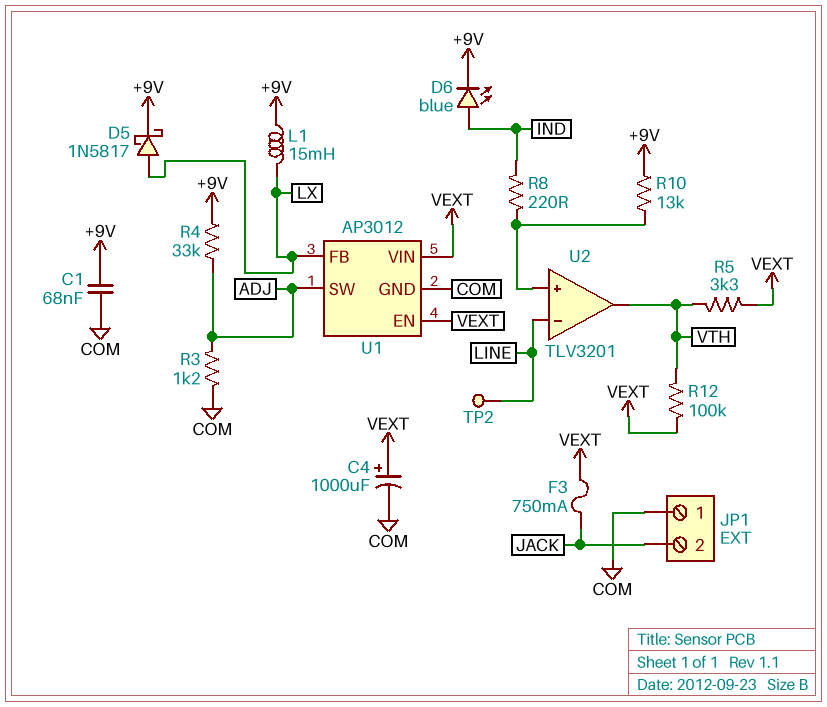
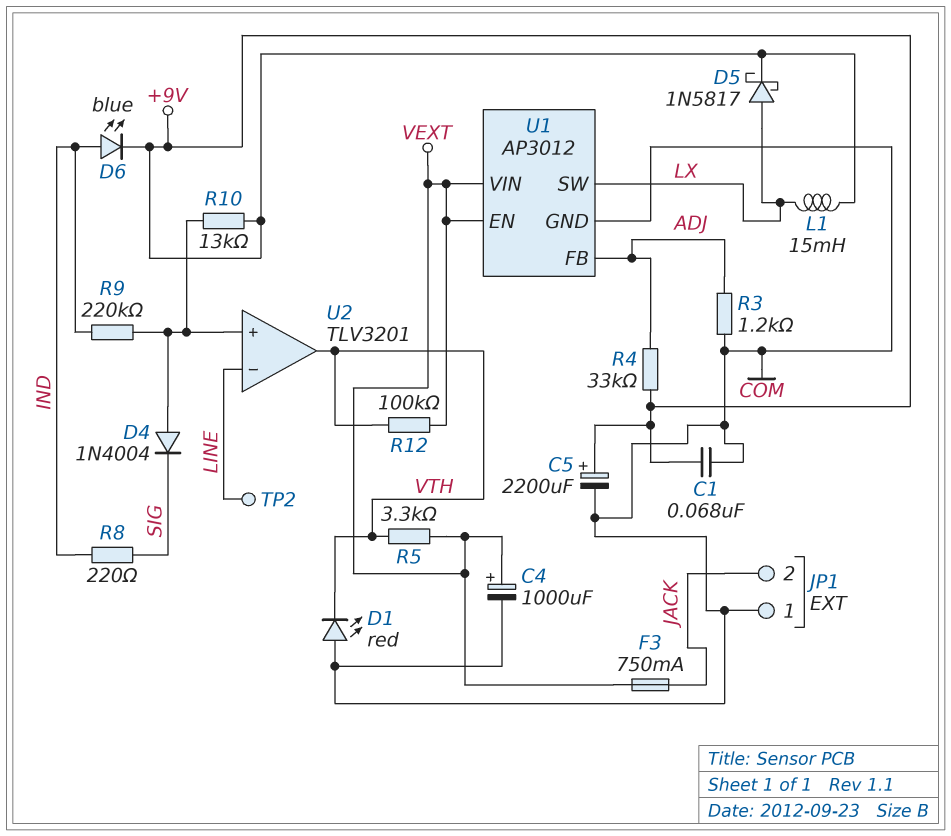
C5: none -> 2200uF (plus +9V, minus COM)
D1: none -> LED red (A COM, K VTH)
D4: none -> diode 1N4004 (A U2/in+, K SIG)
R8: 220 (IND, U2/in+) -> 220 (IND, SIG)
R9: none -> 220k (IND, U2/in+)
U1 pin FB: LX -> ADJ
U1 pin SW: ADJ -> LX

